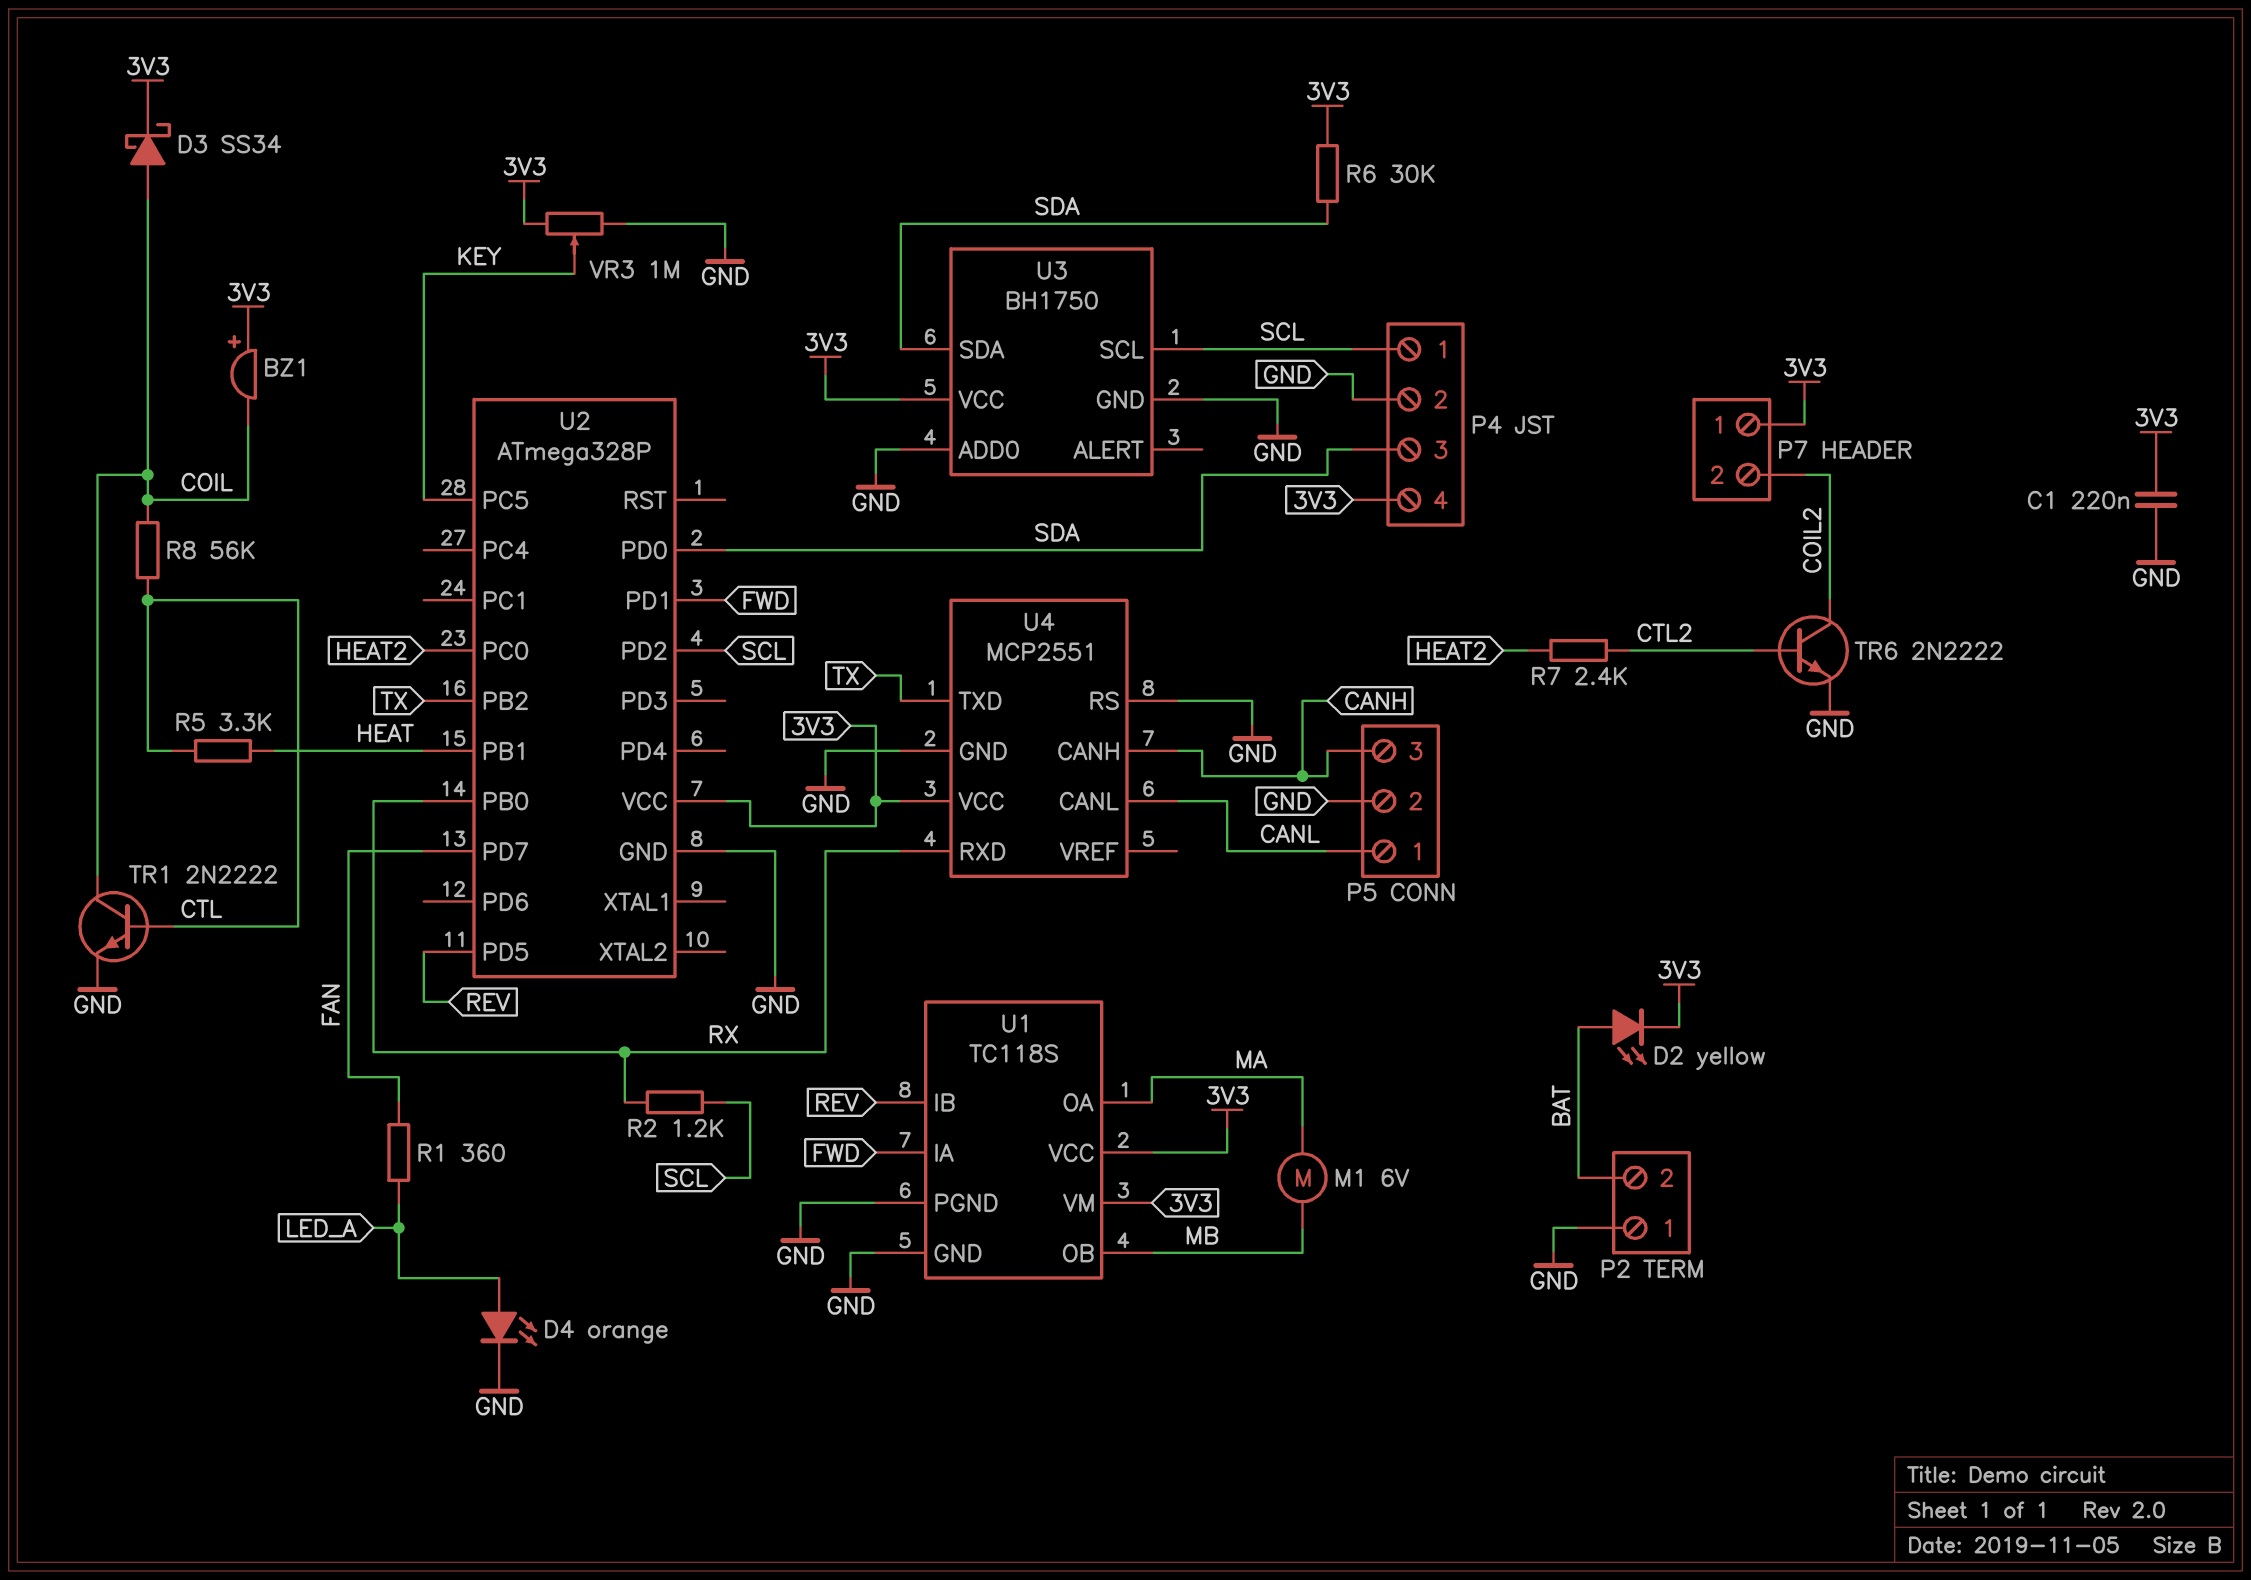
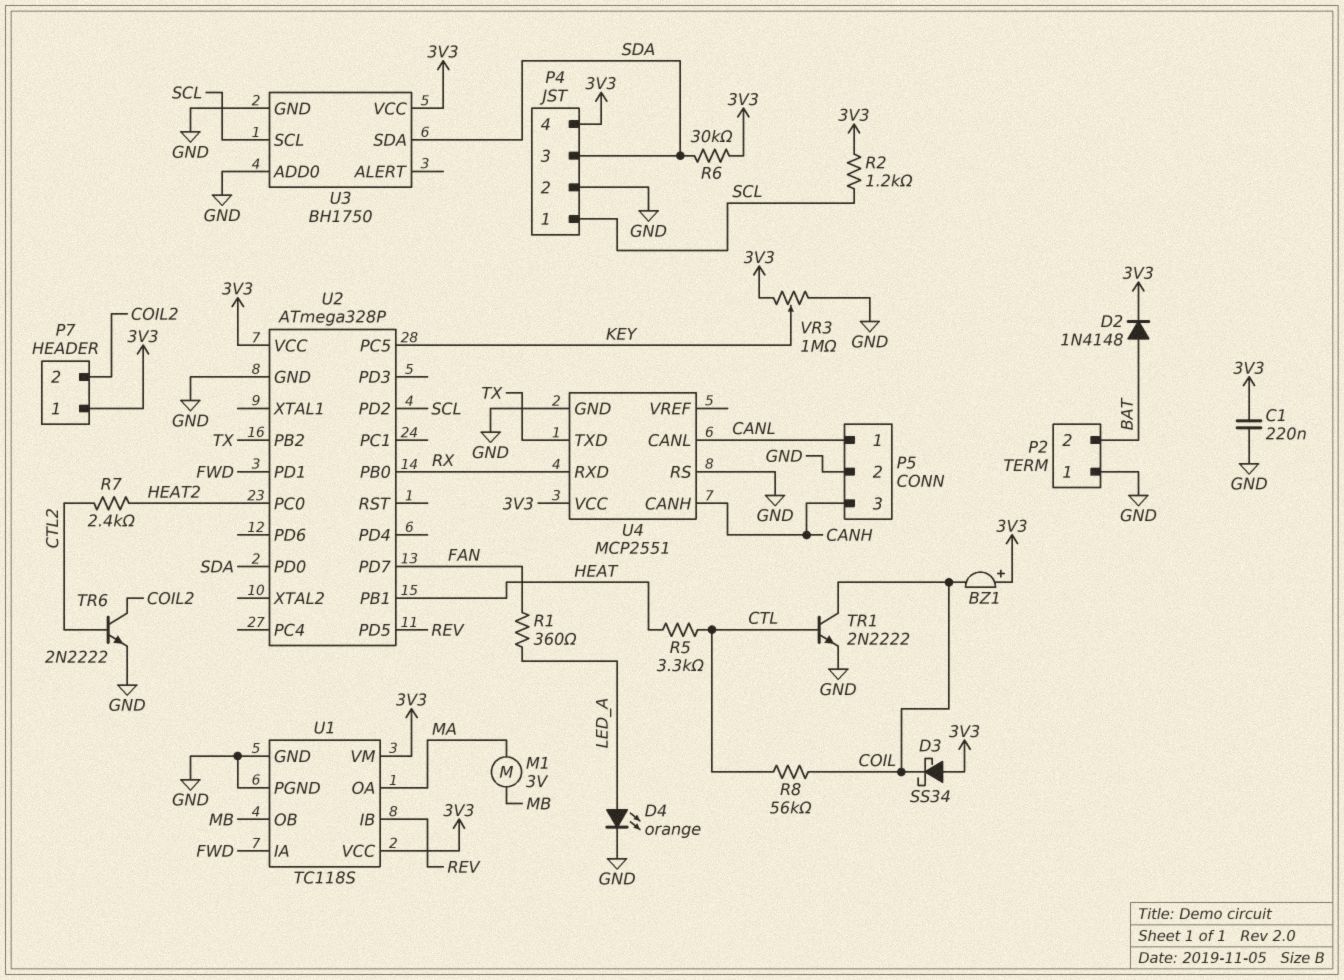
D2: LED yellow (A BAT, K 3V3) -> diode 1N4148 (A BAT, K 3V3)
D3: schottky SS34 (A COIL, K 3V3) -> schottky SS34 (A 3V3, K COIL)
M1: motor 6V (MA, MB) -> motor 3V (MA, MB)
R2: 1.2k (RX, SCL) -> 1.2k (3V3, SCL)

